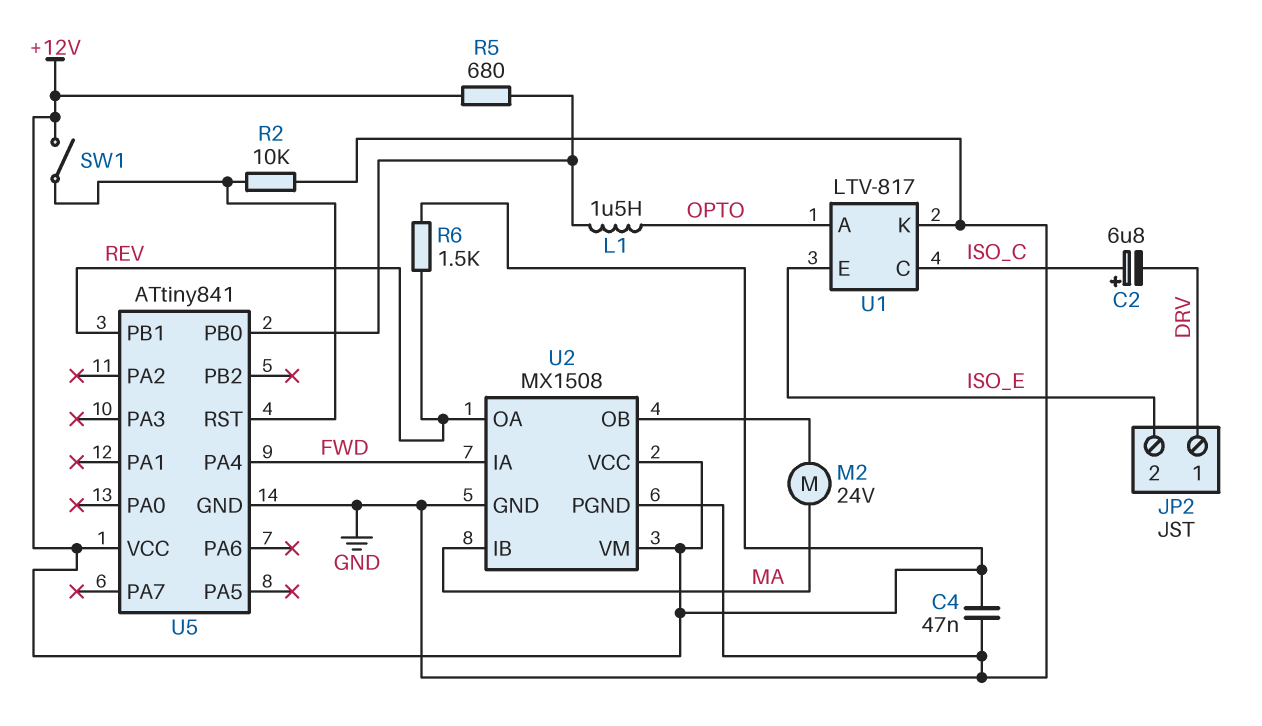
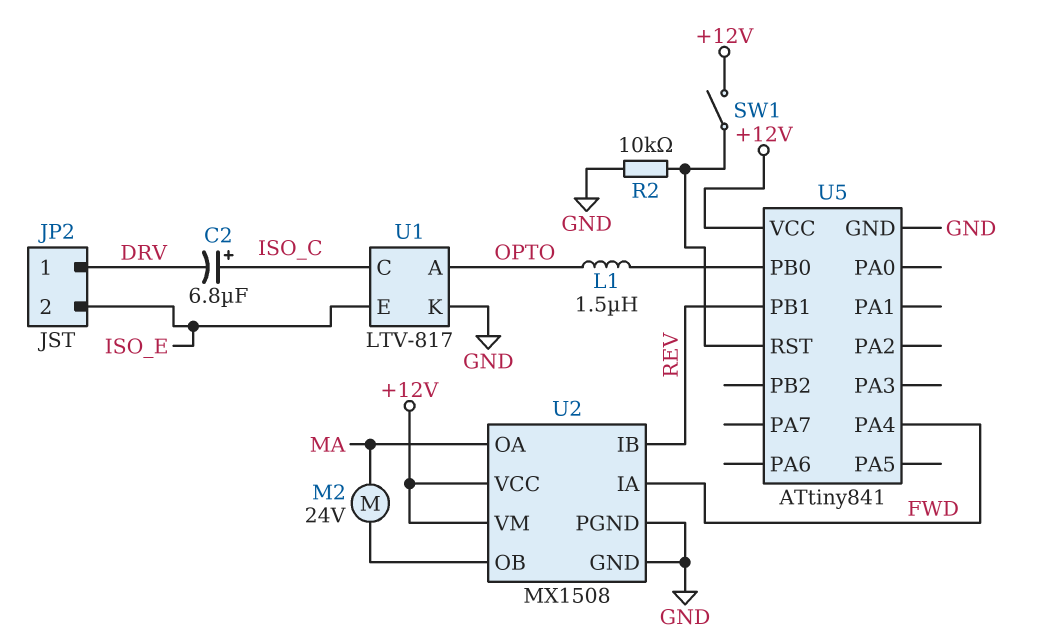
C4: 47nF (+12V, GND) -> none
R5: 680 (+12V, U5/PB0) -> none
R6: 1.5k (+12V, REV) -> none
U2 pin IB: MA -> REV
U2 pin OA: REV -> MA

